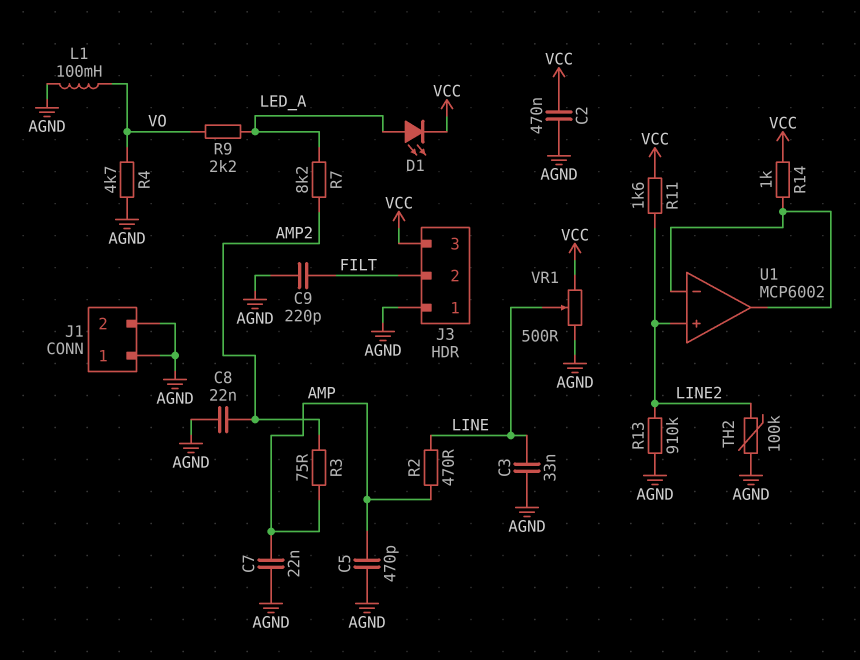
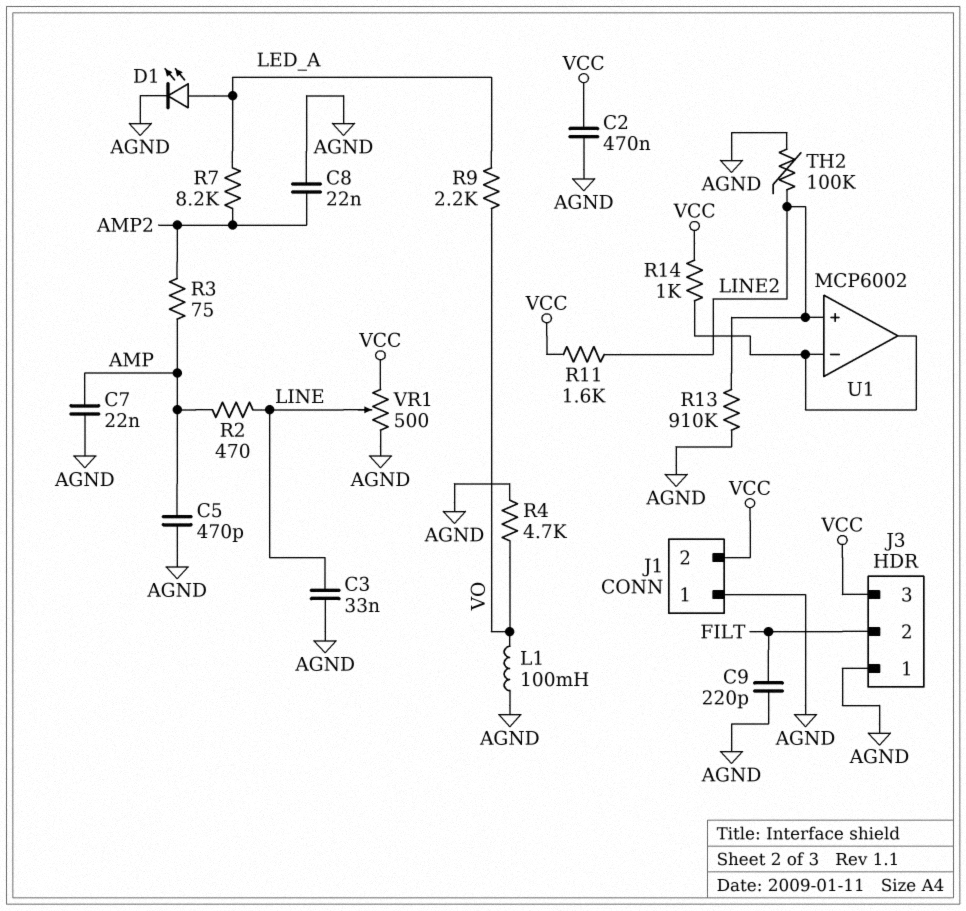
D1: LED (A LED_A, K VCC) -> LED (A LED_A, K AGND)
J1 pin 2: AGND -> VCC

